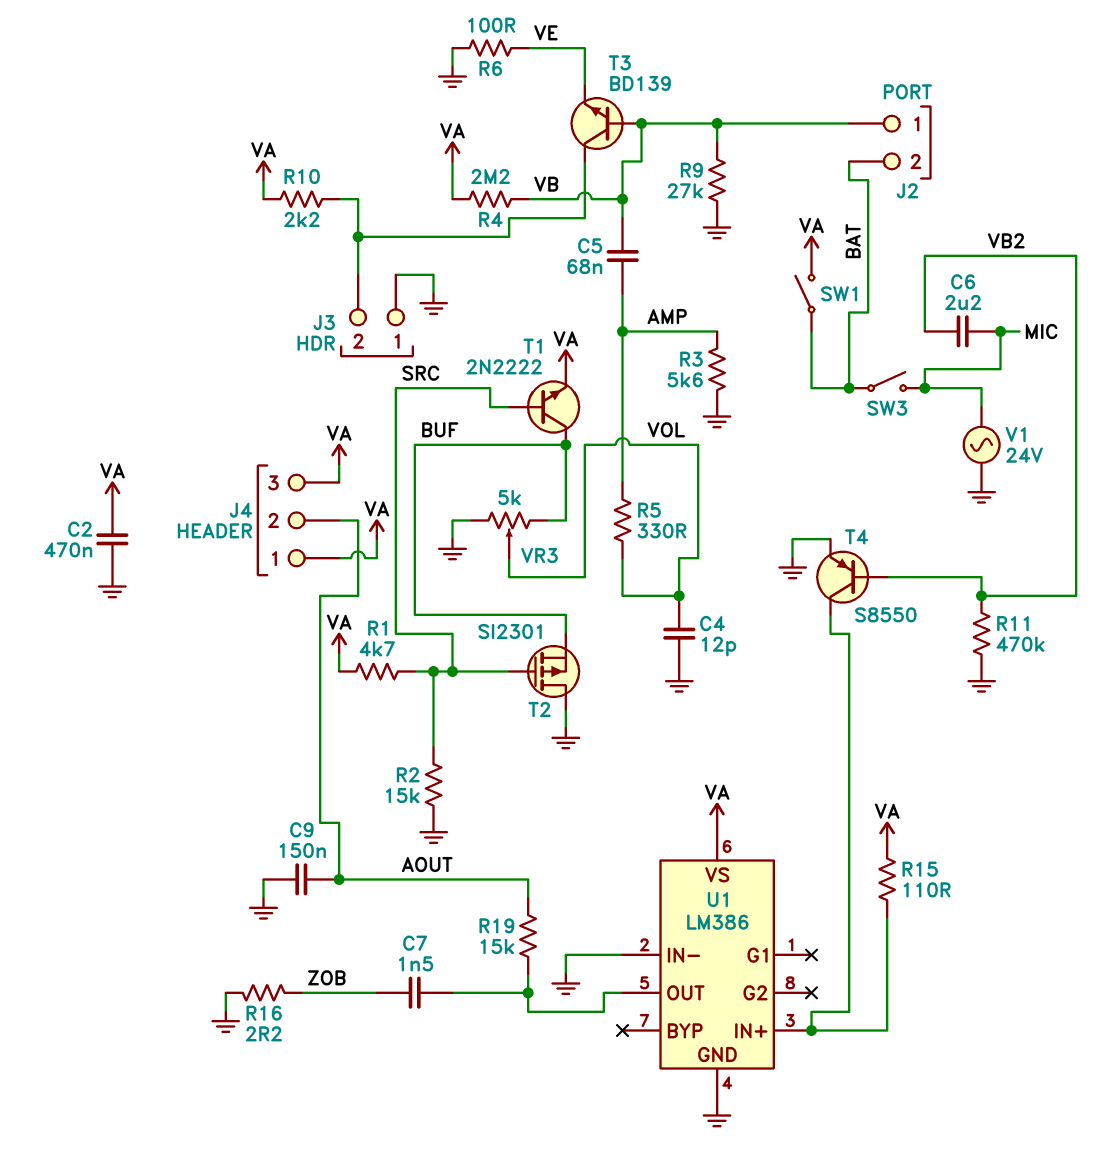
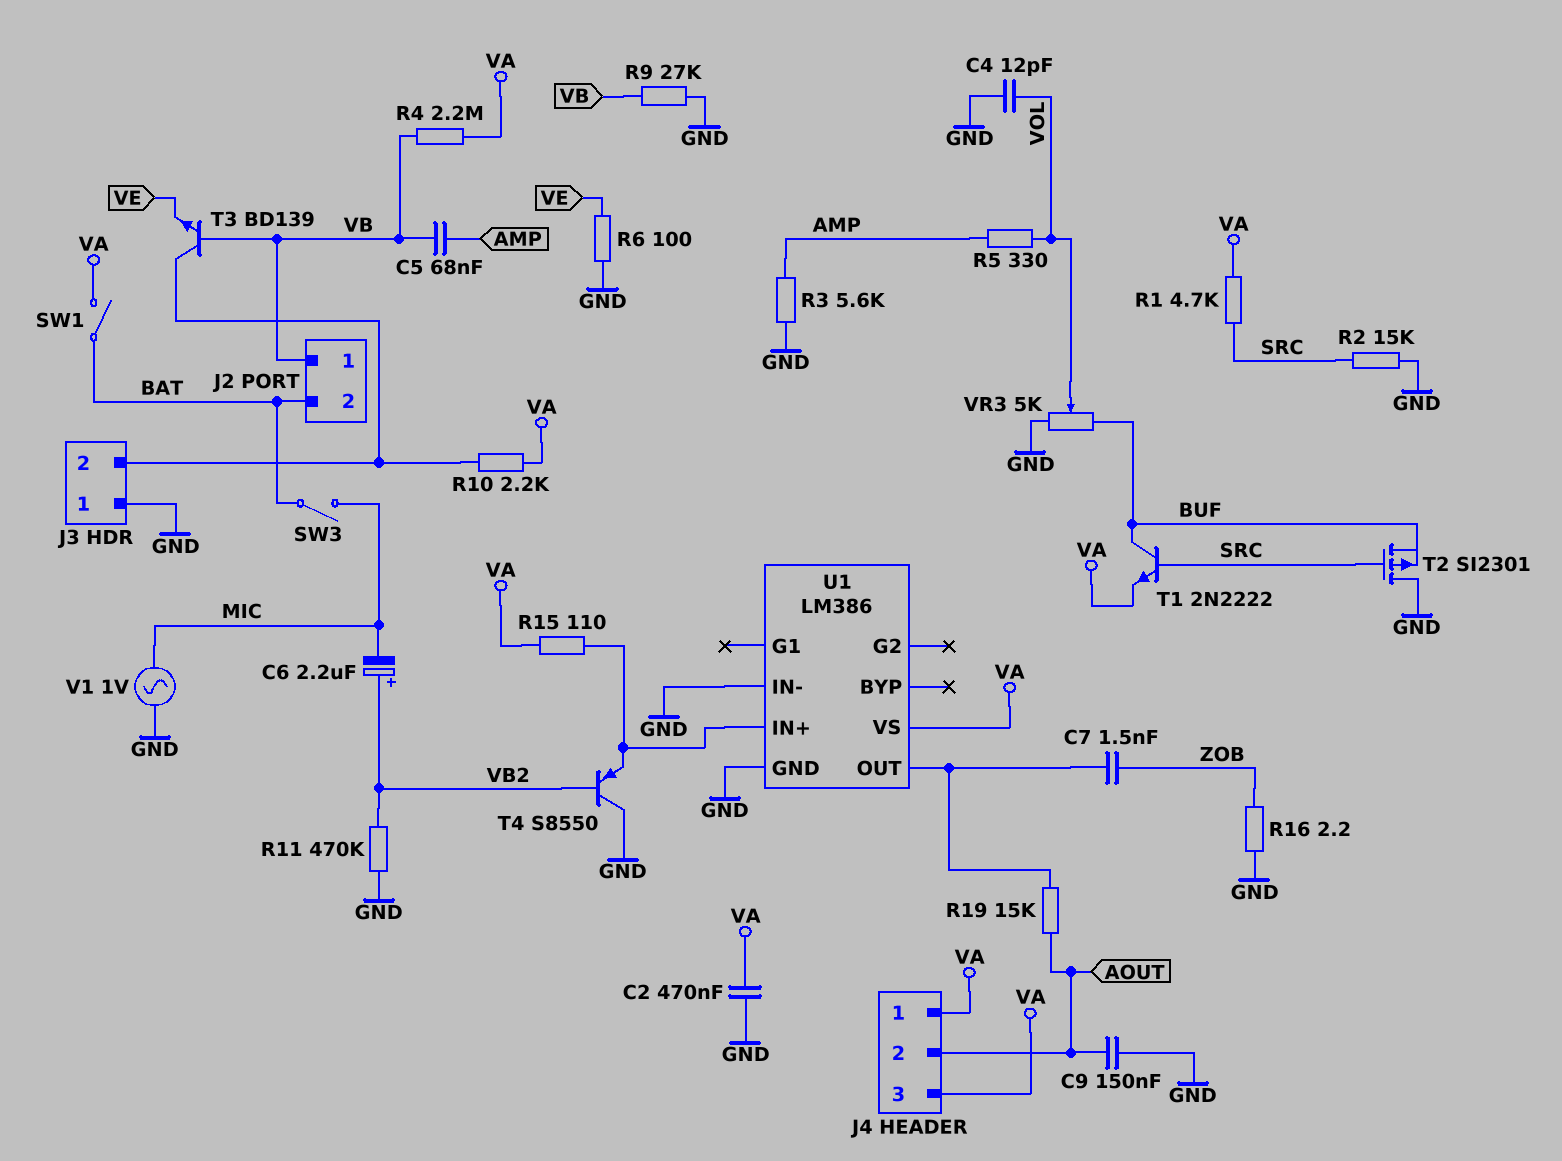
C6: 2.2uF (MIC, VB2) -> 2.2uF (plus VB2, minus MIC)
T4: PNP S8550 (B VB2, C U1/IN+, E GND) -> PNP S8550 (B VB2, C GND, E U1/IN+)
V1: AC 24V (GND, MIC) -> AC 1V (GND, MIC)

